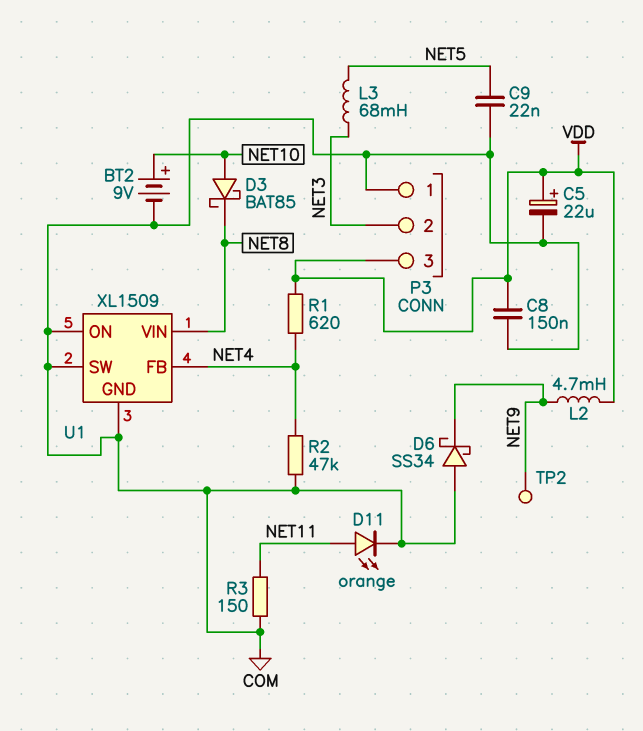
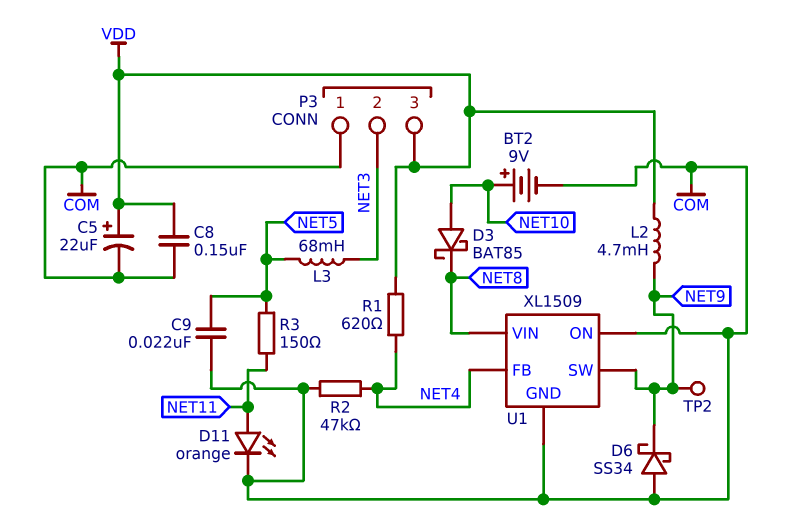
R3: 150 (COM, NET11) -> 150 (NET5, NET11)
U1 pin SW: COM -> NET9

